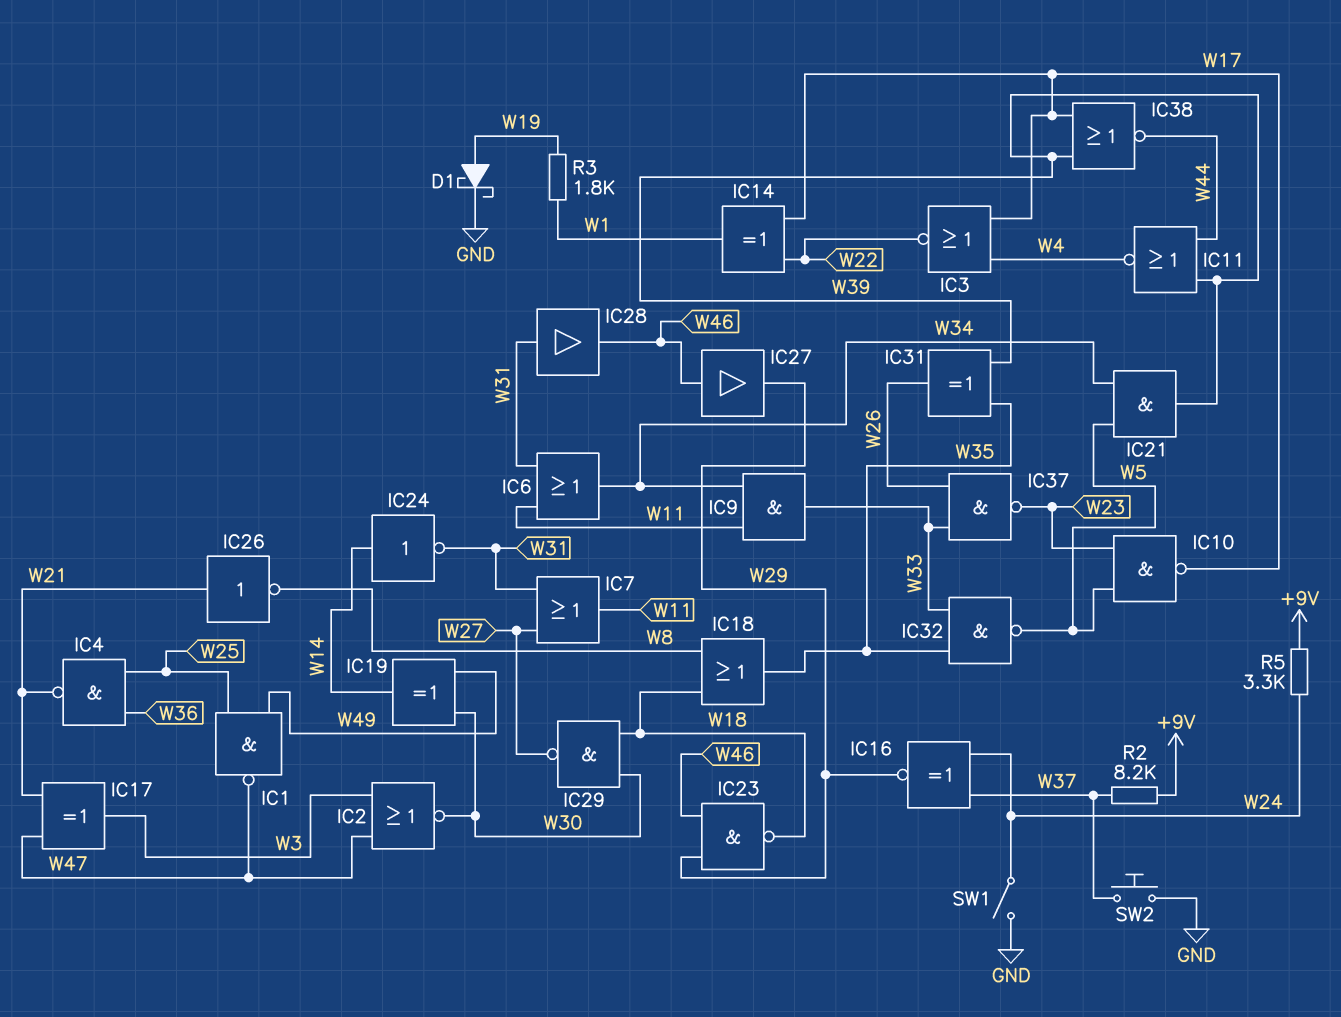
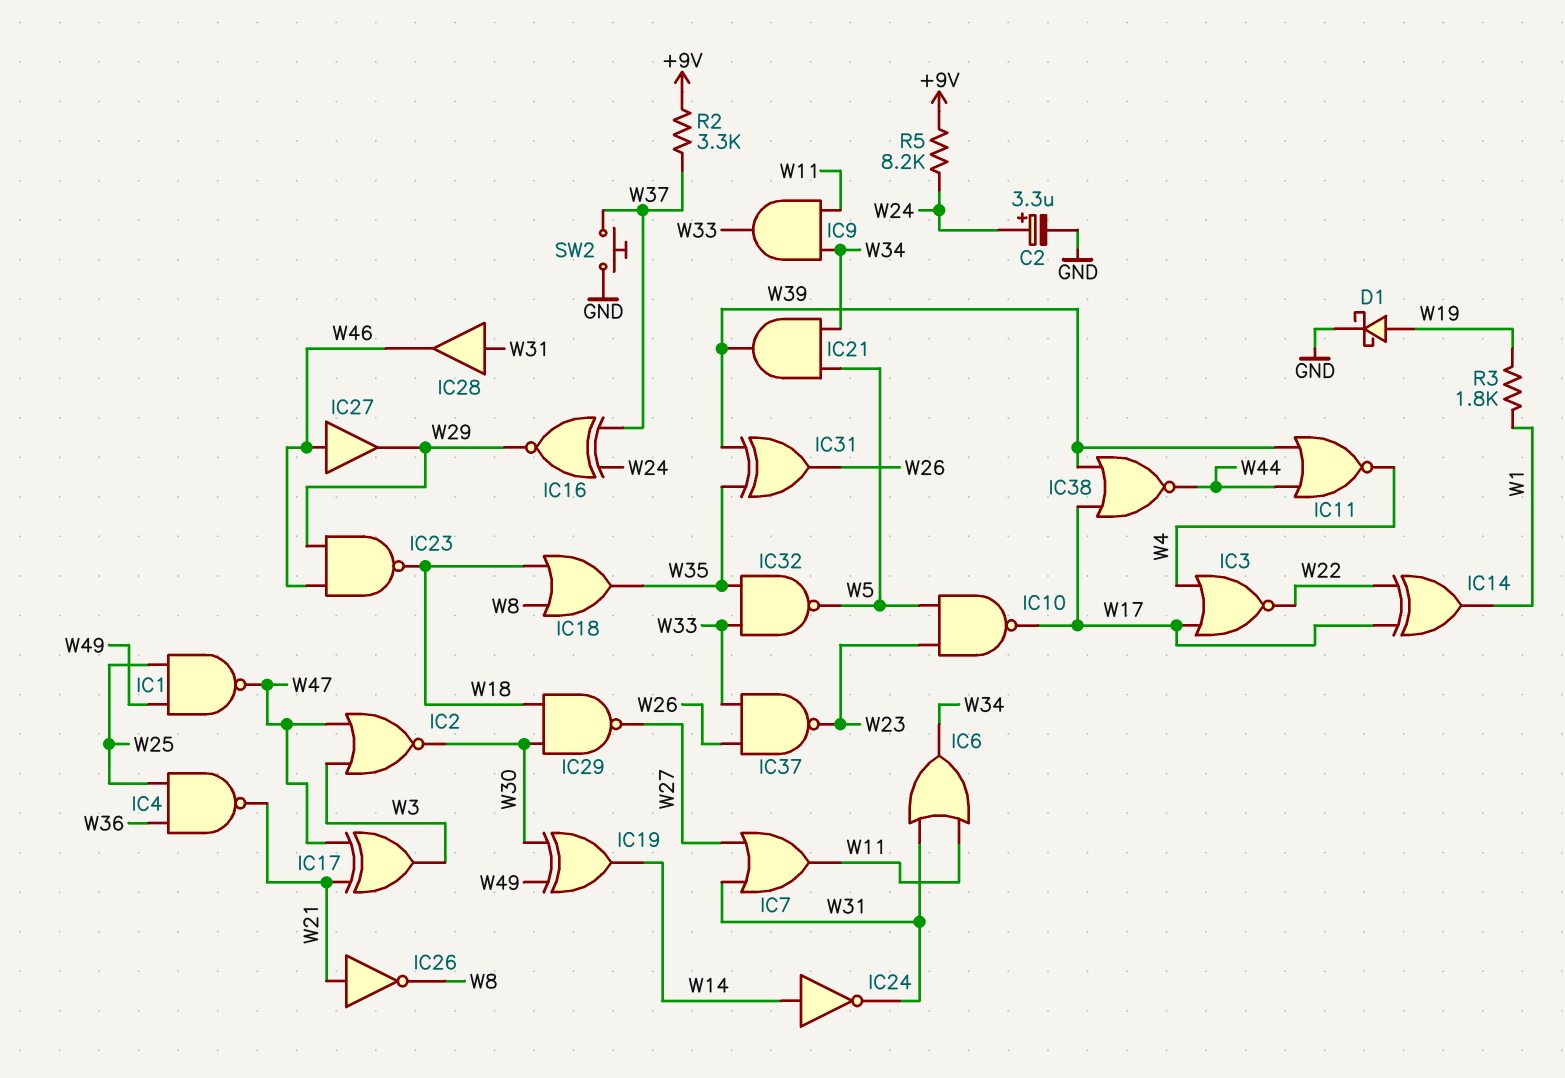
C2: none -> 3.3uF (plus W24, minus GND)
R2: 8.2k (+9V, W37) -> 3.3k (+9V, W37)
R5: 3.3k (+9V, W24) -> 8.2k (+9V, W24)
SW1: switch (GND, W24) -> none

